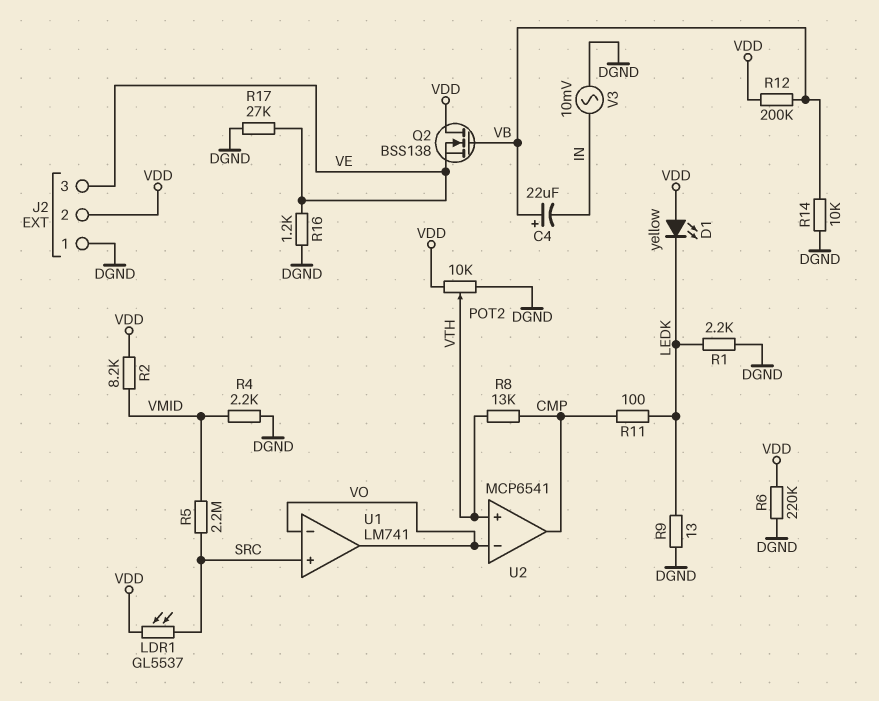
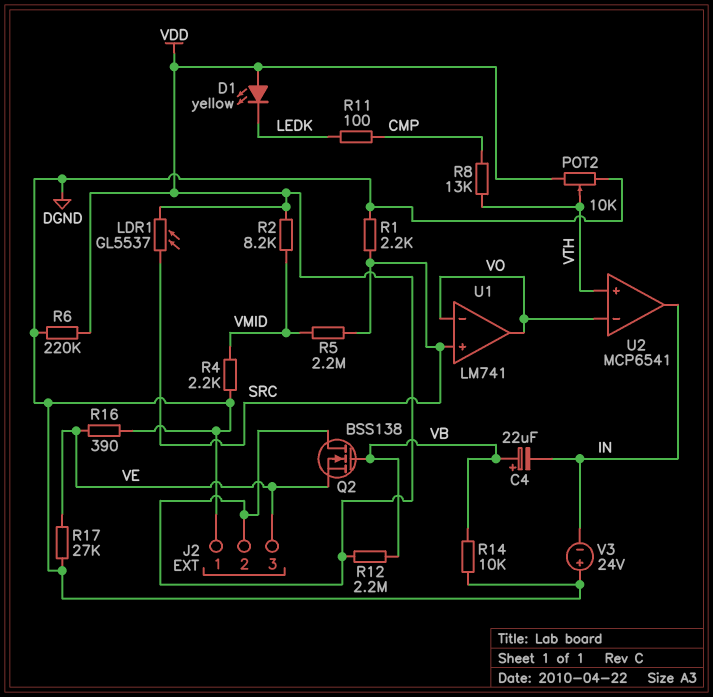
R1: 2.2k (DGND, LEDK) -> 2.2k (DGND, SRC)
R9: 13 (DGND, LEDK) -> none
R12: 200k (VB, VDD) -> 2.2M (VB, VDD)
R16: 1.2k (DGND, VE) -> 390 (DGND, VE)
U2 pin out: CMP -> IN
V3: AC 10mV (DGND, IN) -> 24V (plus DGND, minus IN)

